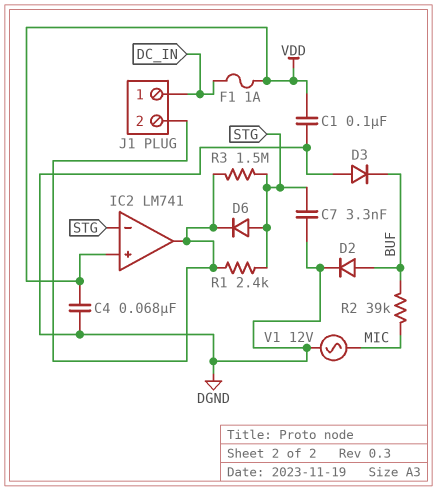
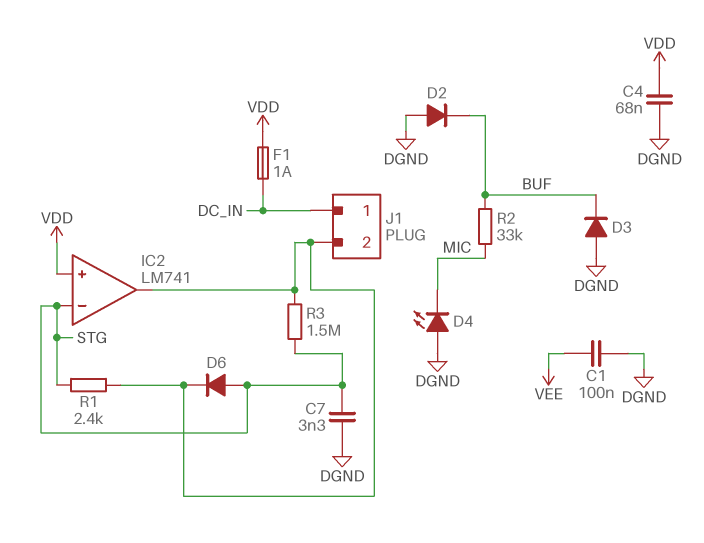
C1: 100nF (DGND, VDD) -> 100nF (DGND, VEE)
D2: diode (A BUF, K DGND) -> diode (A DGND, K BUF)
D4: none -> LED (A DGND, K MIC)
R2: 39k (BUF, MIC) -> 33k (BUF, MIC)
V1: AC 12V (DGND, MIC) -> none

